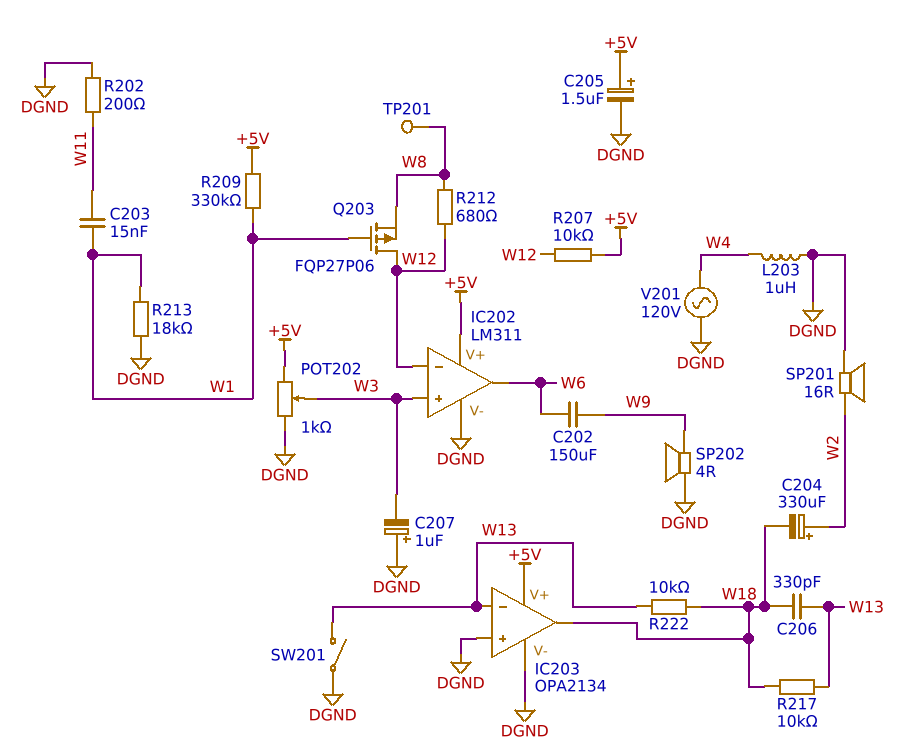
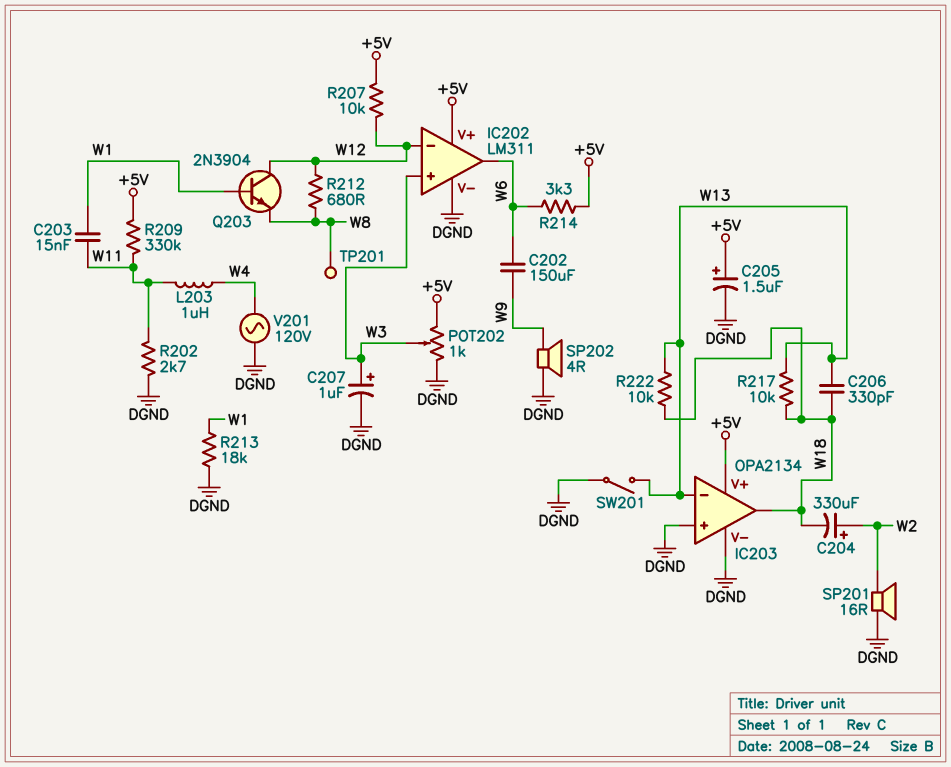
C207: 1uF (plus DGND, minus W3) -> 1uF (plus W3, minus DGND)
L203: 1uH (DGND, W4) -> 1uH (W4, W11)
Q203: PMOS FQP27P06 (G W1, D W12, S W8) -> NPN 2N3904 (B W1, C W12, E W8)
R202: 200 (DGND, W11) -> 2.7k (DGND, W11)
R209: 330k (+5V, W1) -> 330k (+5V, W11)
R214: none -> 3.3k (+5V, W6)

